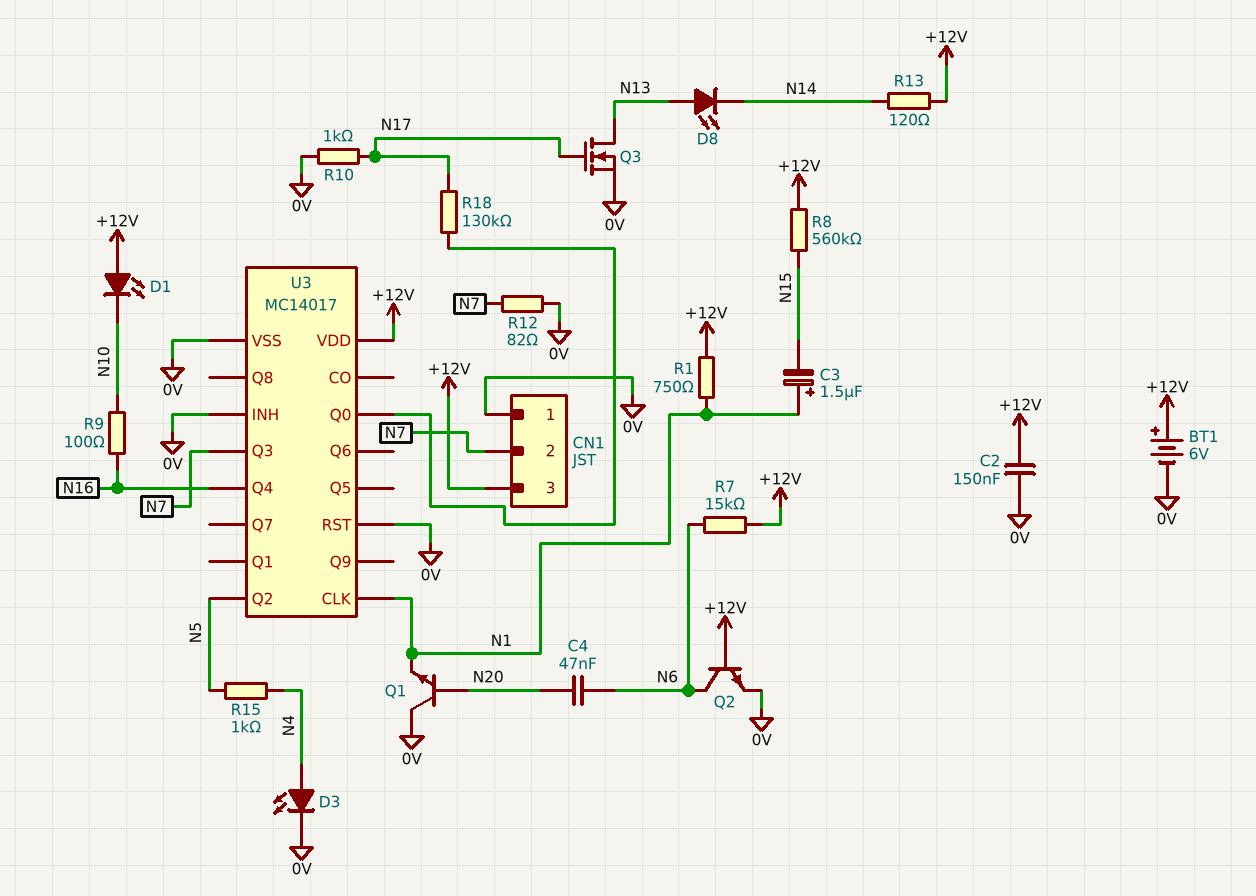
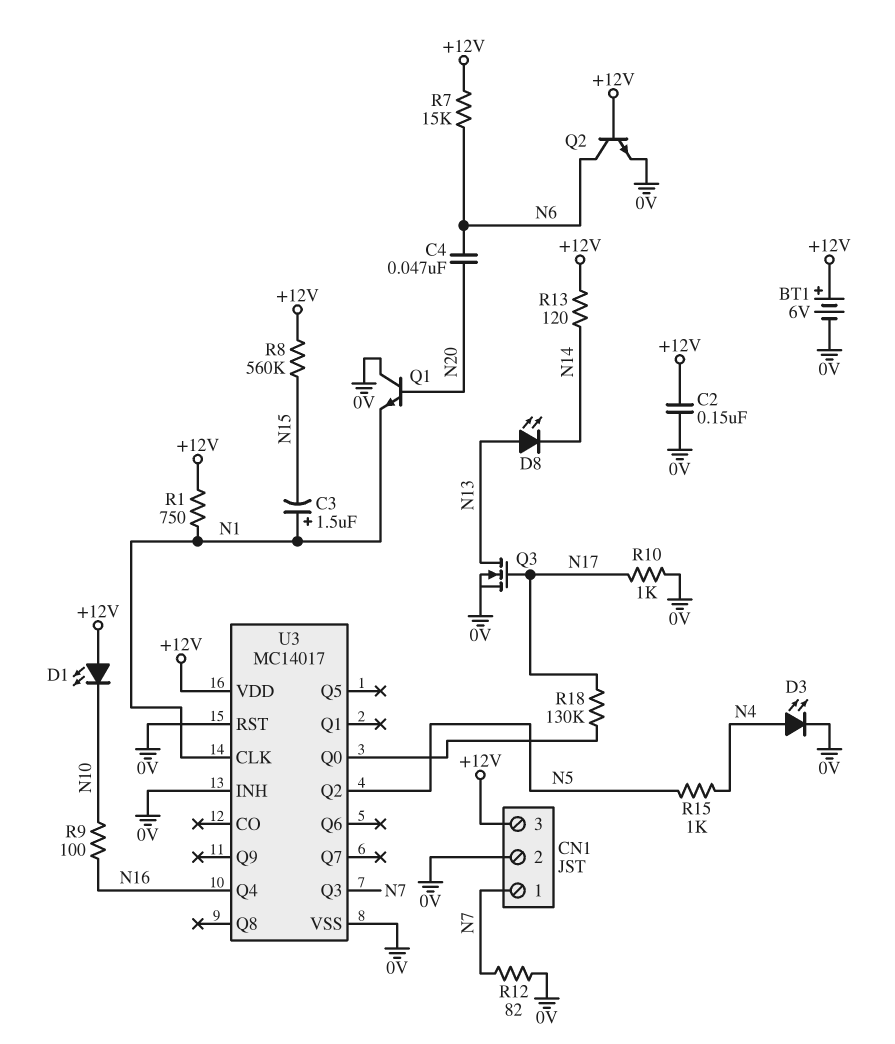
CN1 pin 1: 0V -> N7
CN1 pin 2: N7 -> 0V

